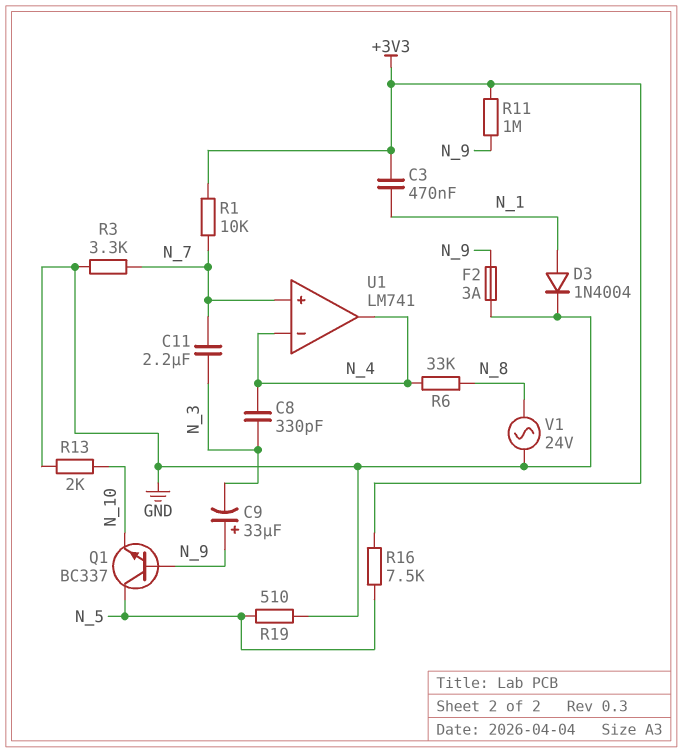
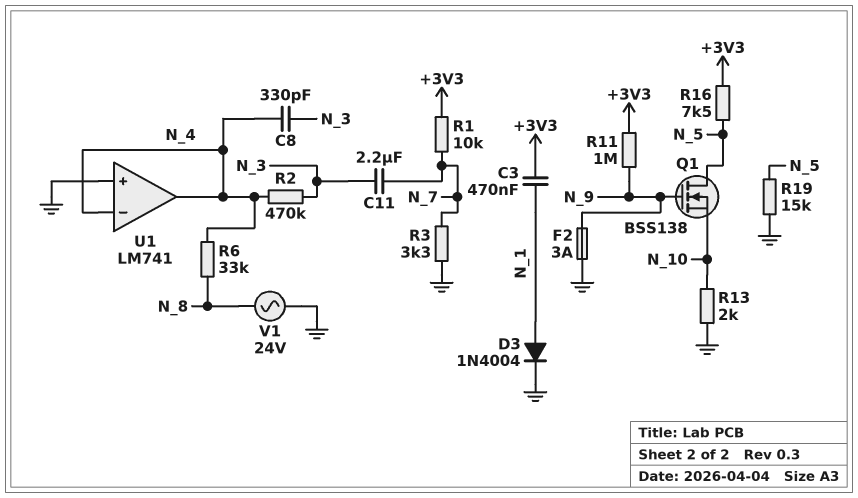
C9: 33uF (plus N_9, minus N_3) -> none
Q1: NPN BC337 (B N_9, C N_5, E N_10) -> NMOS BSS138 (G N_9, D N_5, S N_10)
R2: none -> 470k (N_3, N_4)
R19: 510 (GND, N_5) -> 15k (GND, N_5)
U1 pin in+: N_7 -> GND

